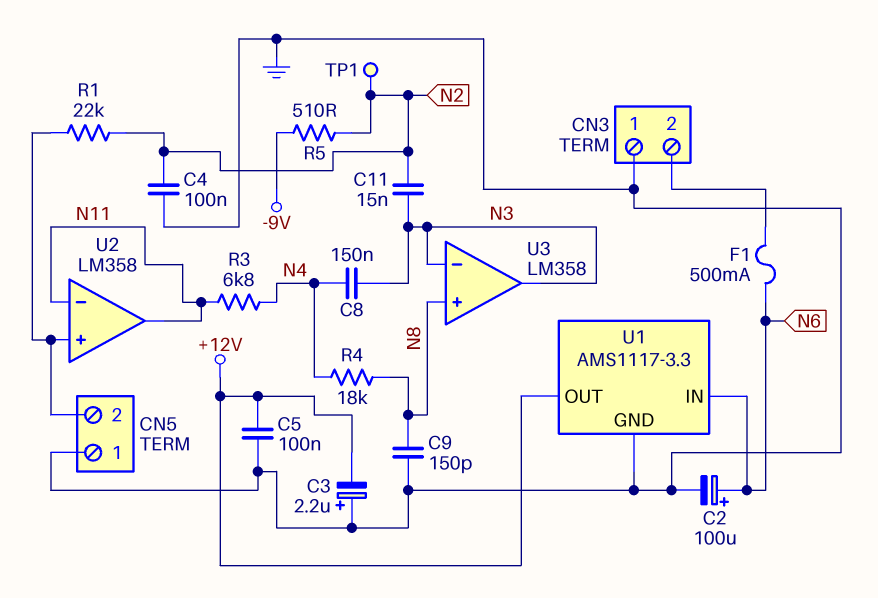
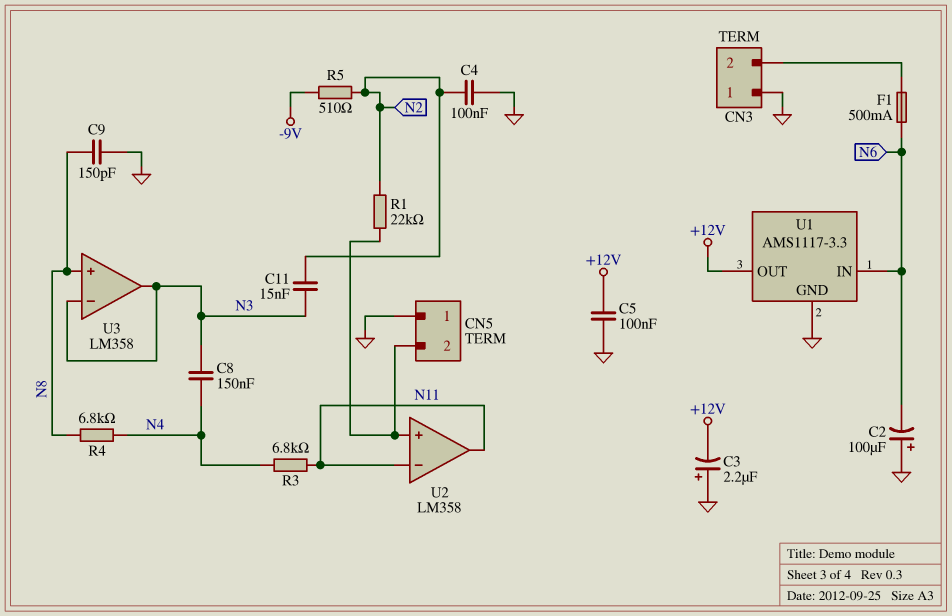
C2: 100uF (plus N6, minus GND) -> 100uF (plus GND, minus N6)
R4: 18k (N4, N8) -> 6.8k (N4, N8)
TP1: test point (N2) -> none

